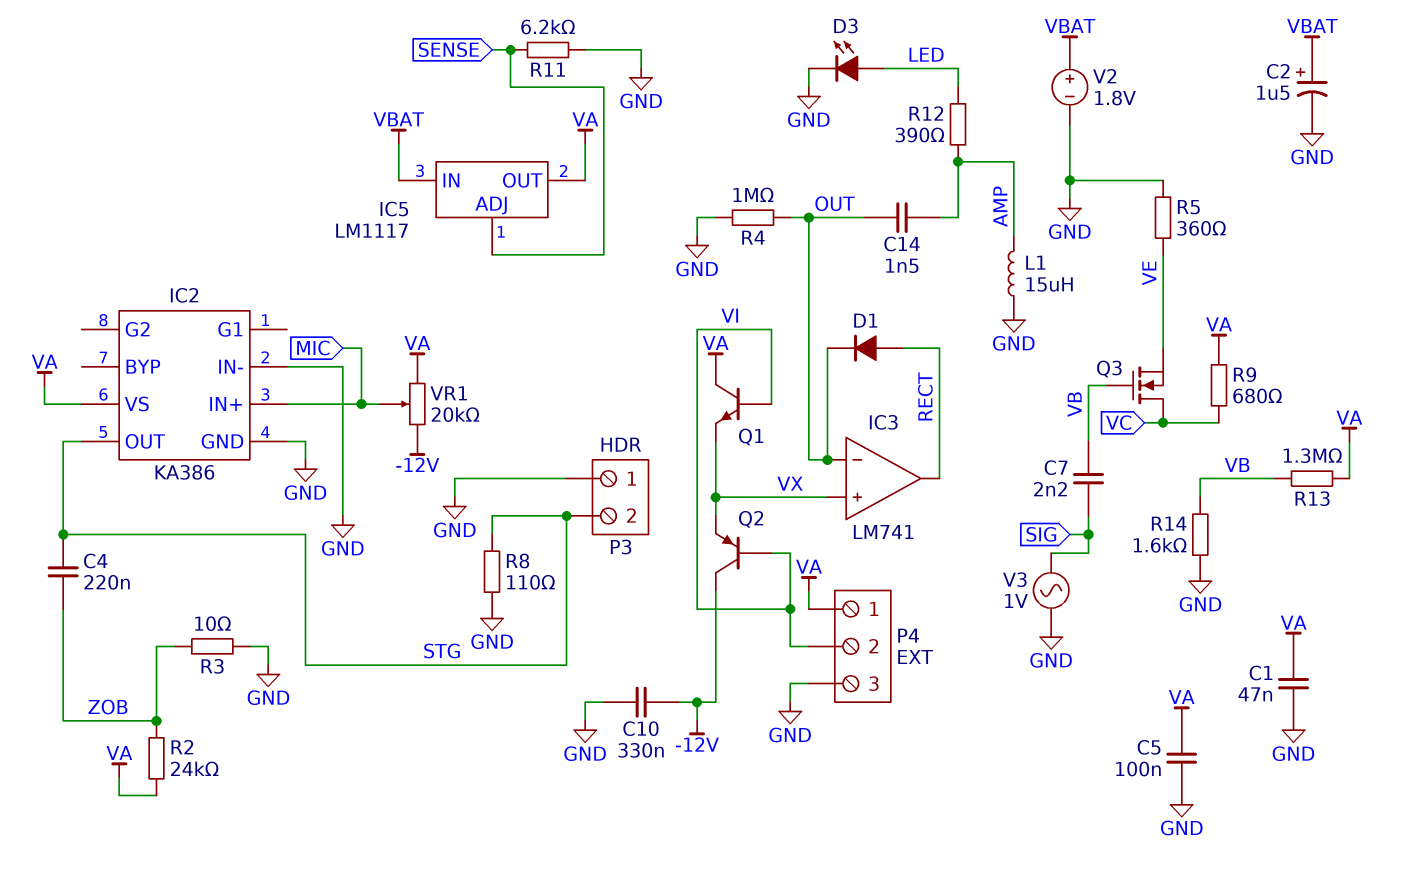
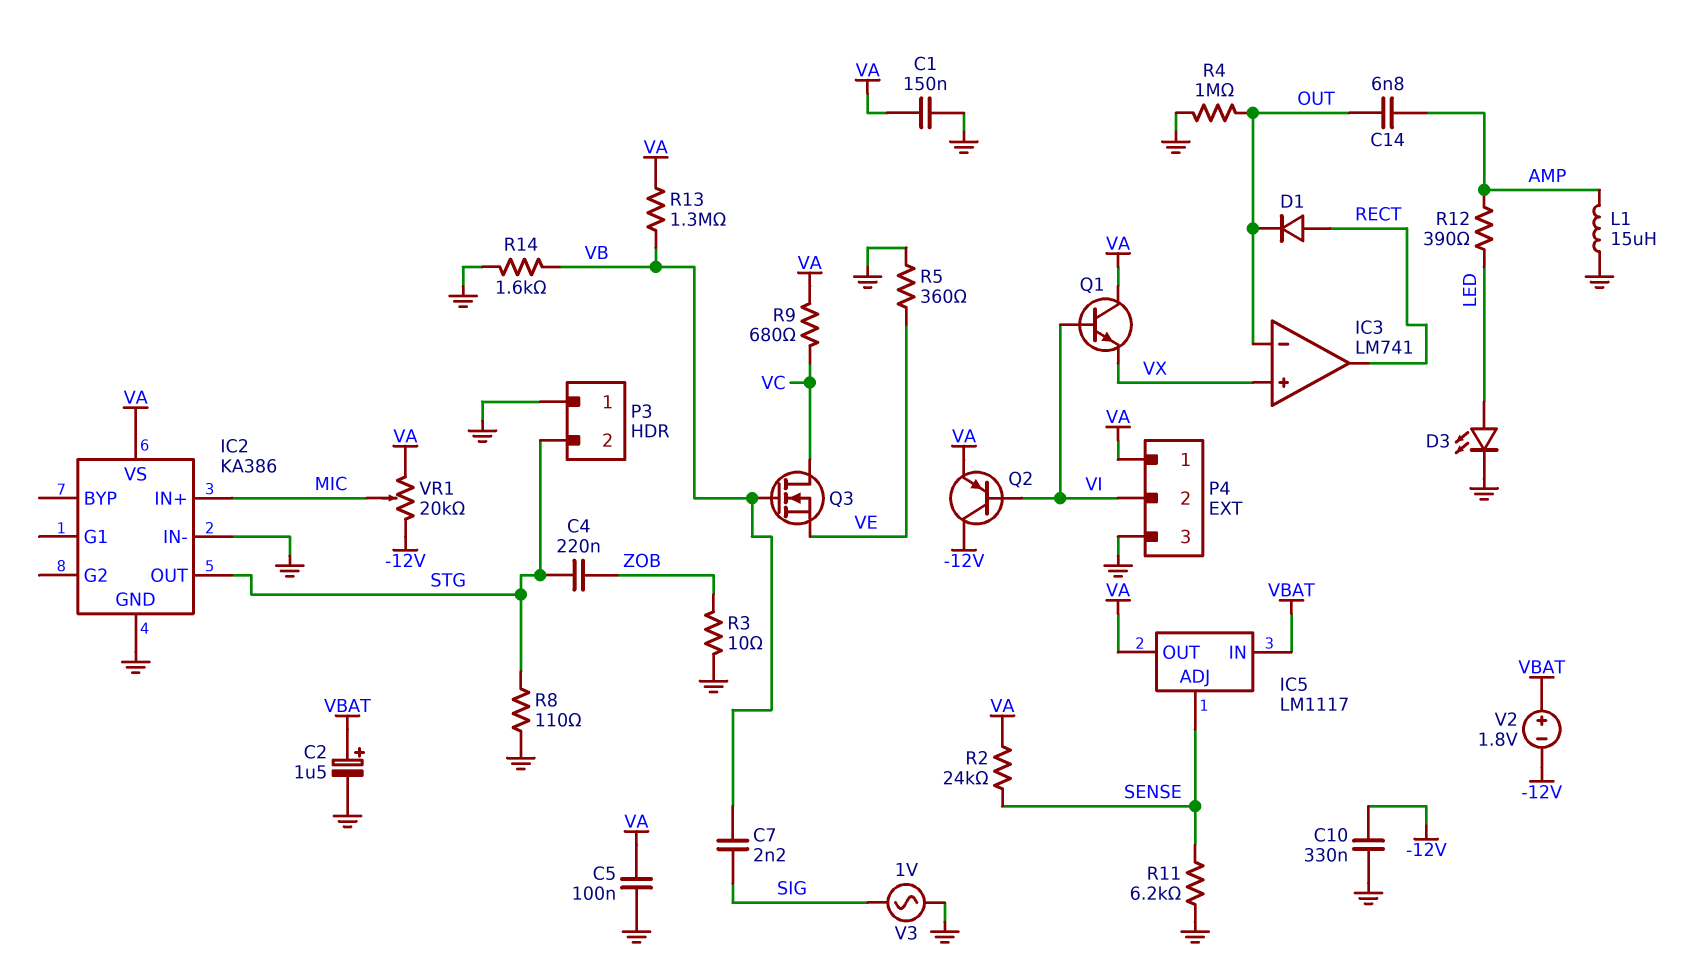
C1: 47nF (GND, VA) -> 150nF (GND, VA)
C14: 1.5nF (AMP, OUT) -> 6.8nF (AMP, OUT)
Q2: PNP (B VI, C -12V, E VX) -> PNP (B VI, C -12V, E VA)
R2: 24k (VA, ZOB) -> 24k (SENSE, VA)
V2: 1.8V (plus VBAT, minus GND) -> 1.8V (plus VBAT, minus -12V)

